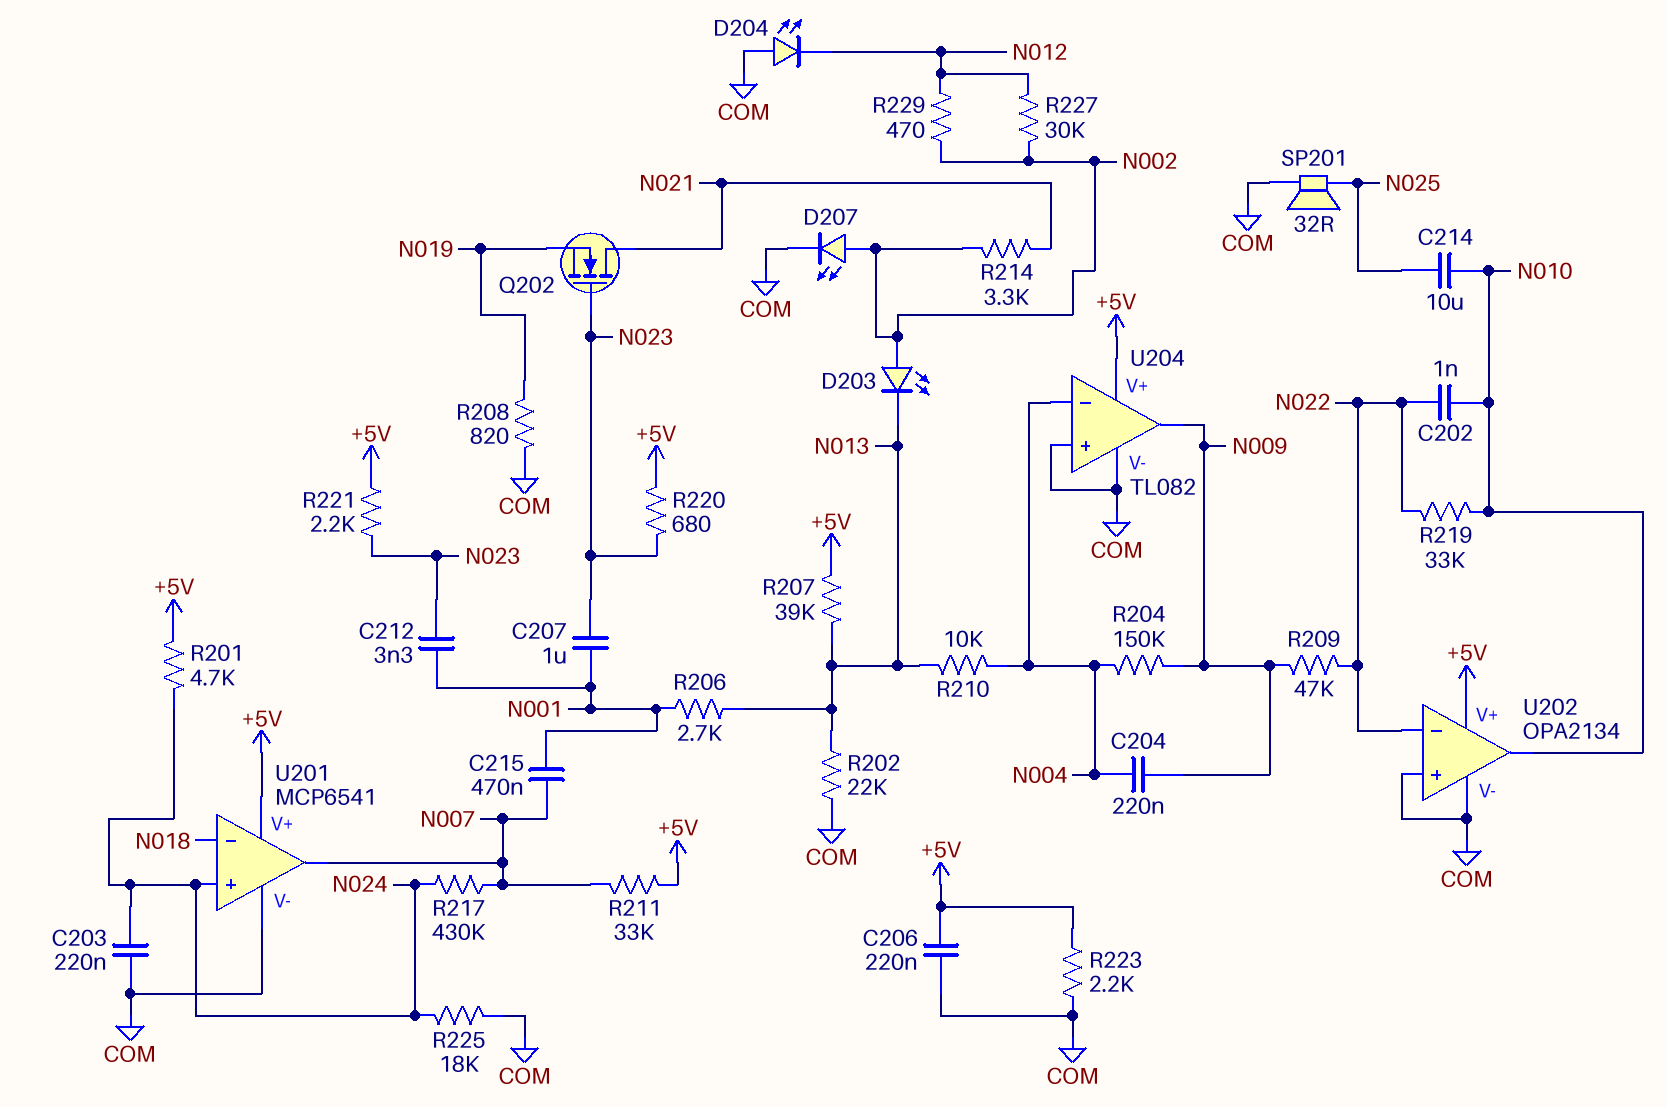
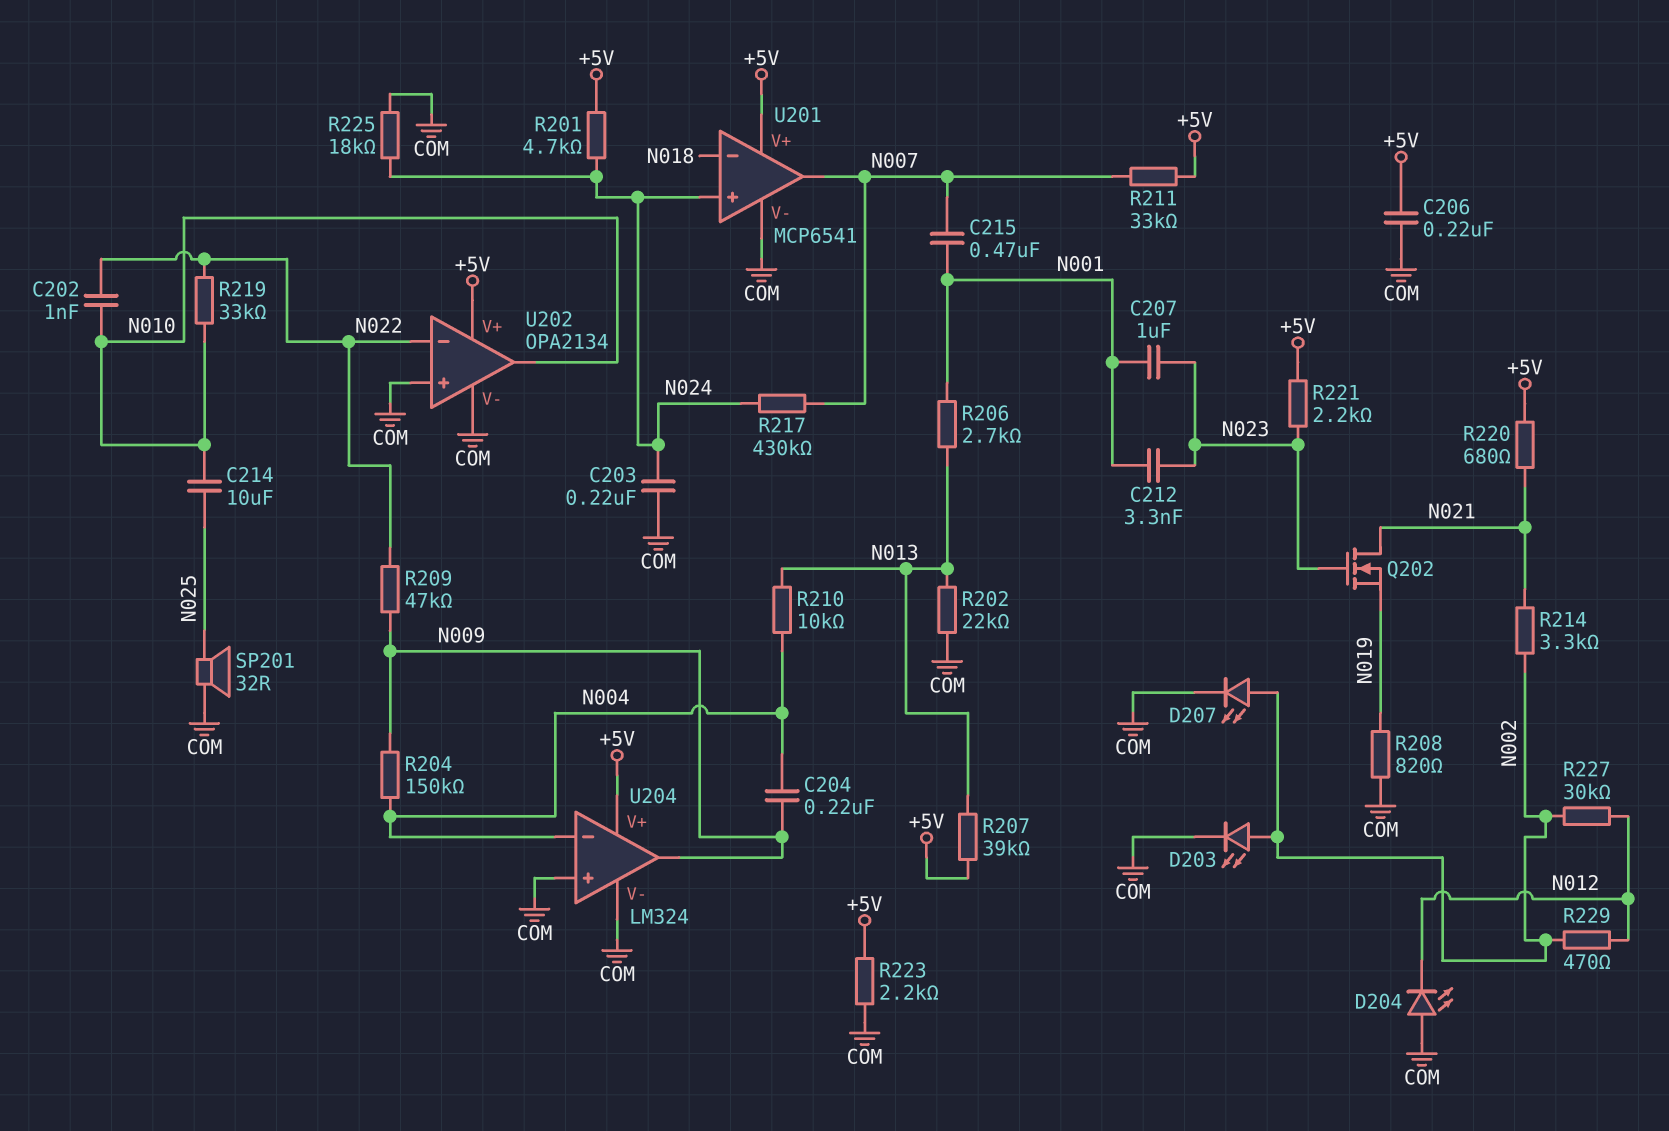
D203: LED (A N002, K N013) -> LED (A N002, K COM)
R220: 680 (+5V, N023) -> 680 (+5V, N021)
U204: TL082 -> LM324

